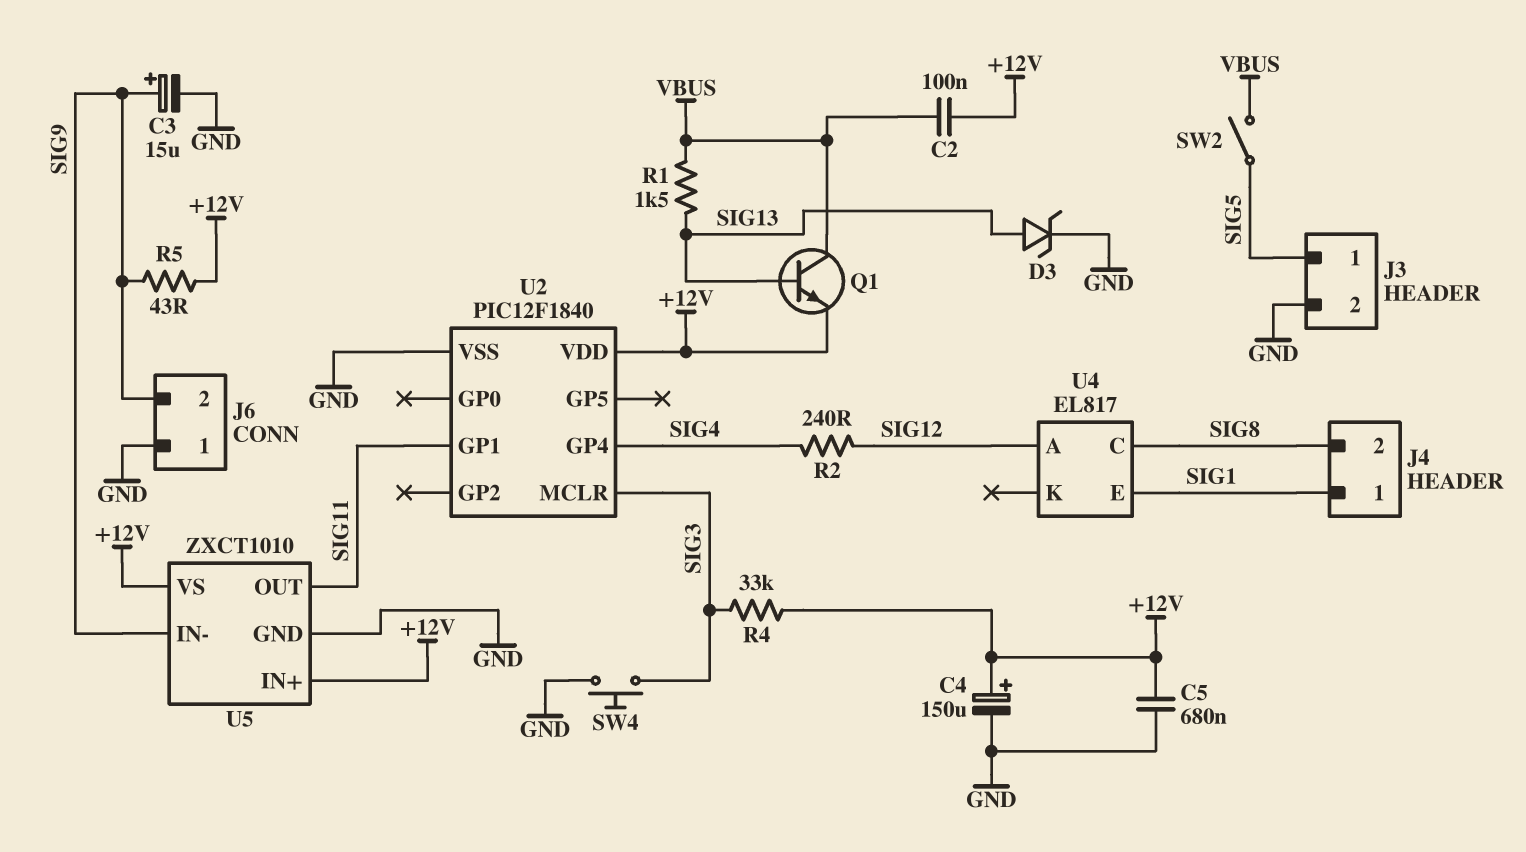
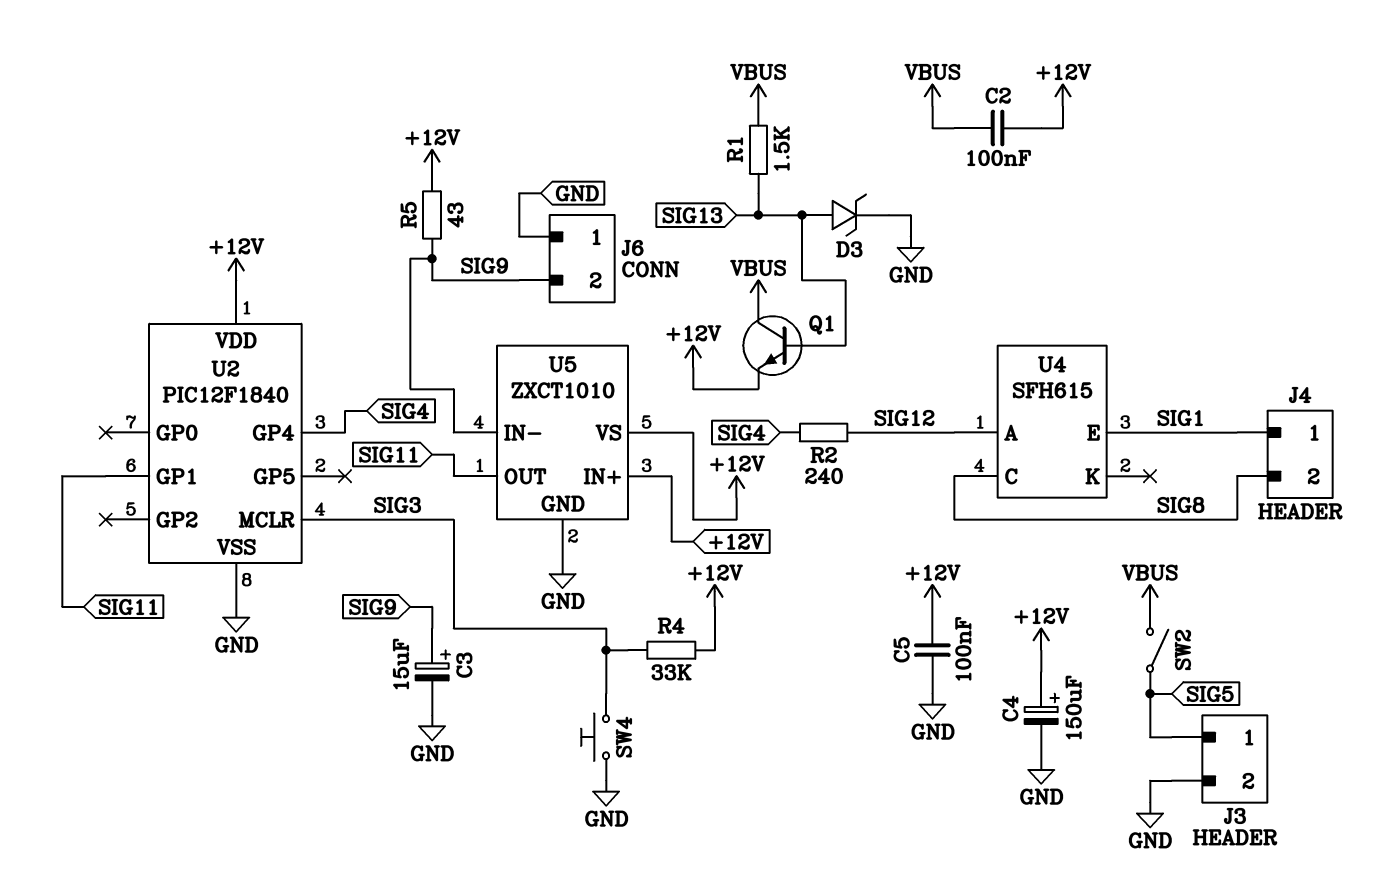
C5: 680nF (+12V, GND) -> 100nF (+12V, GND)
U4: EL817 -> SFH615

